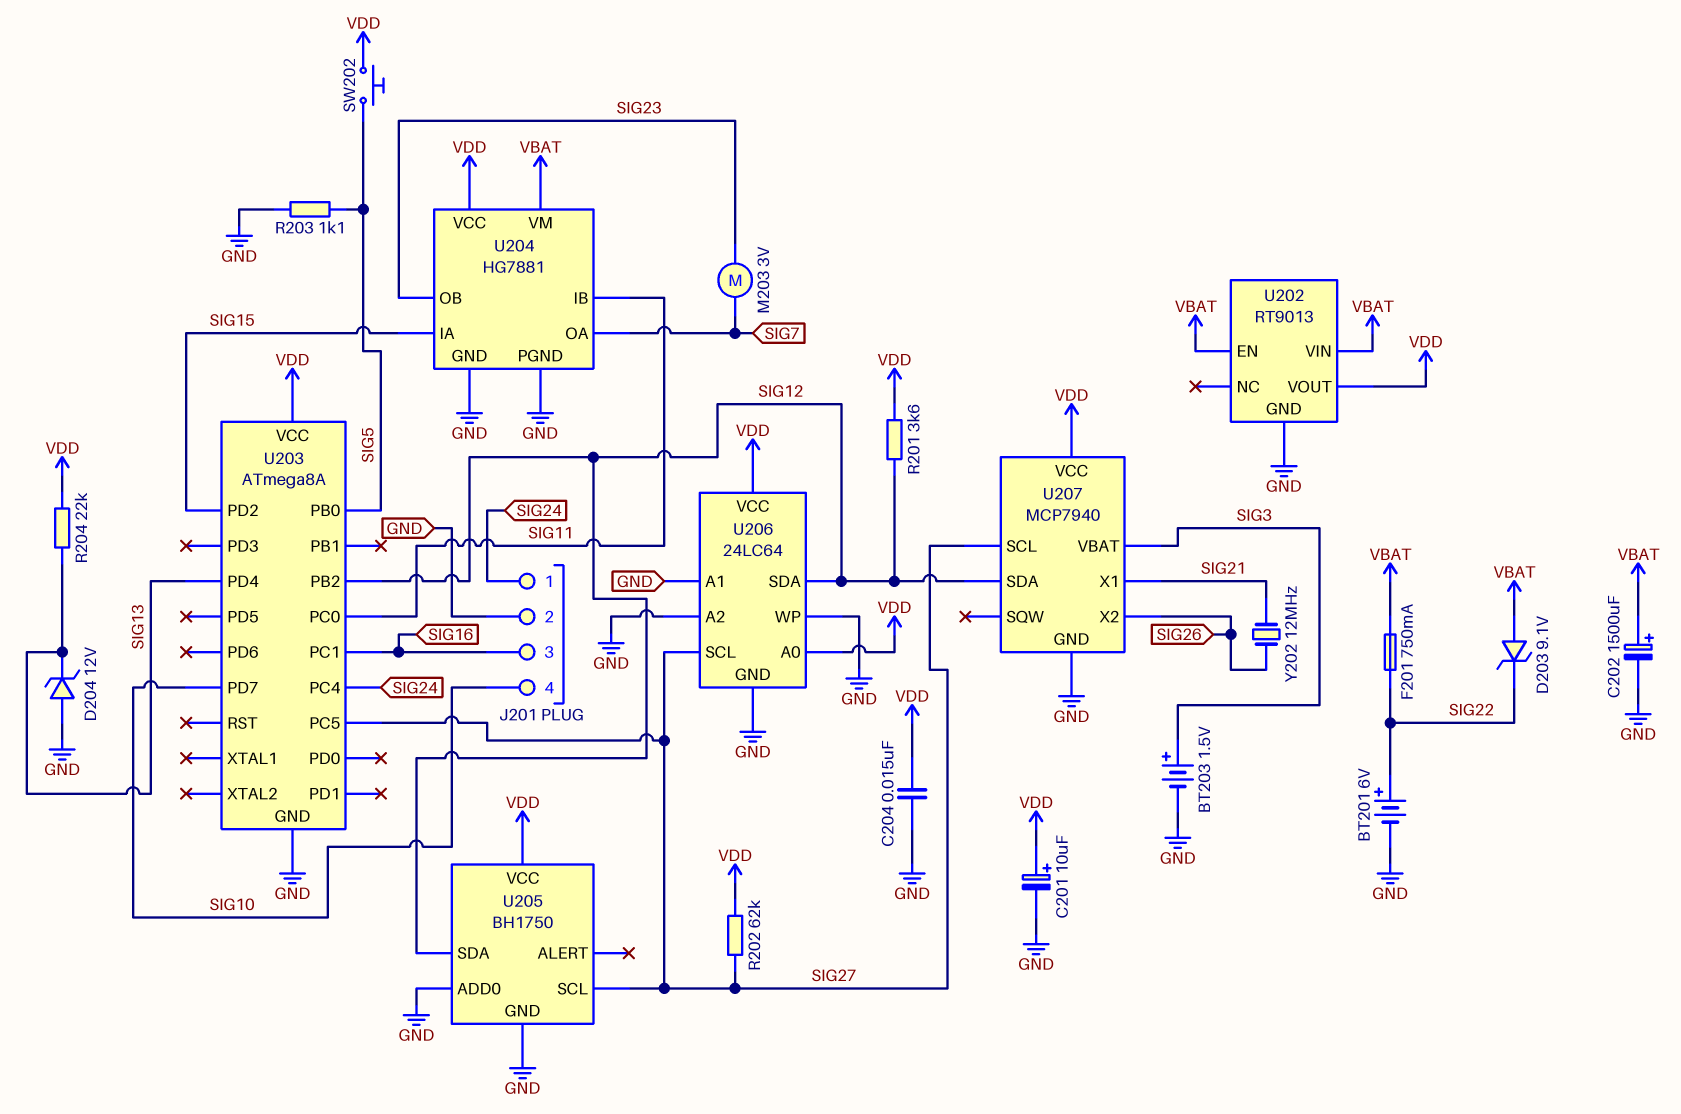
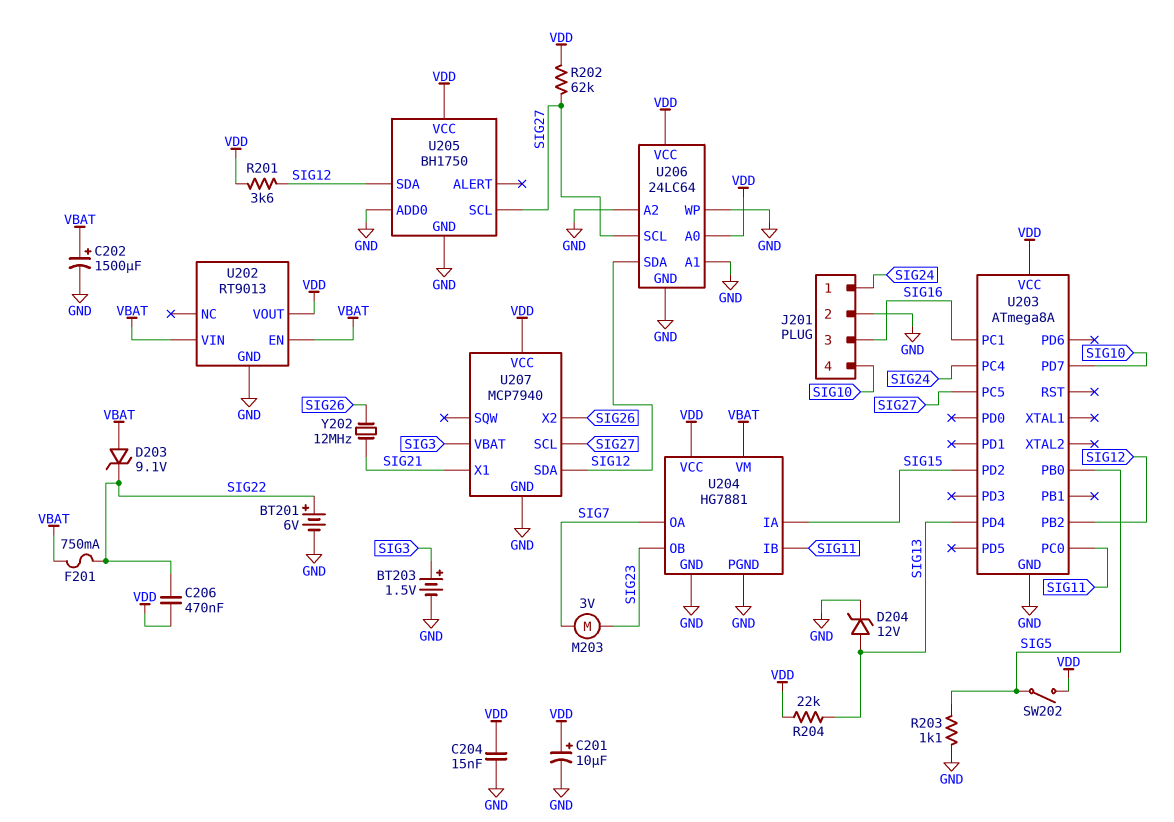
C206: none -> 470nF (SIG22, VDD)
D204: zener 12V (A GND, K SIG13) -> zener 12V (A SIG13, K GND)
SW202: button (SIG5, VDD) -> switch (SIG5, VDD)

